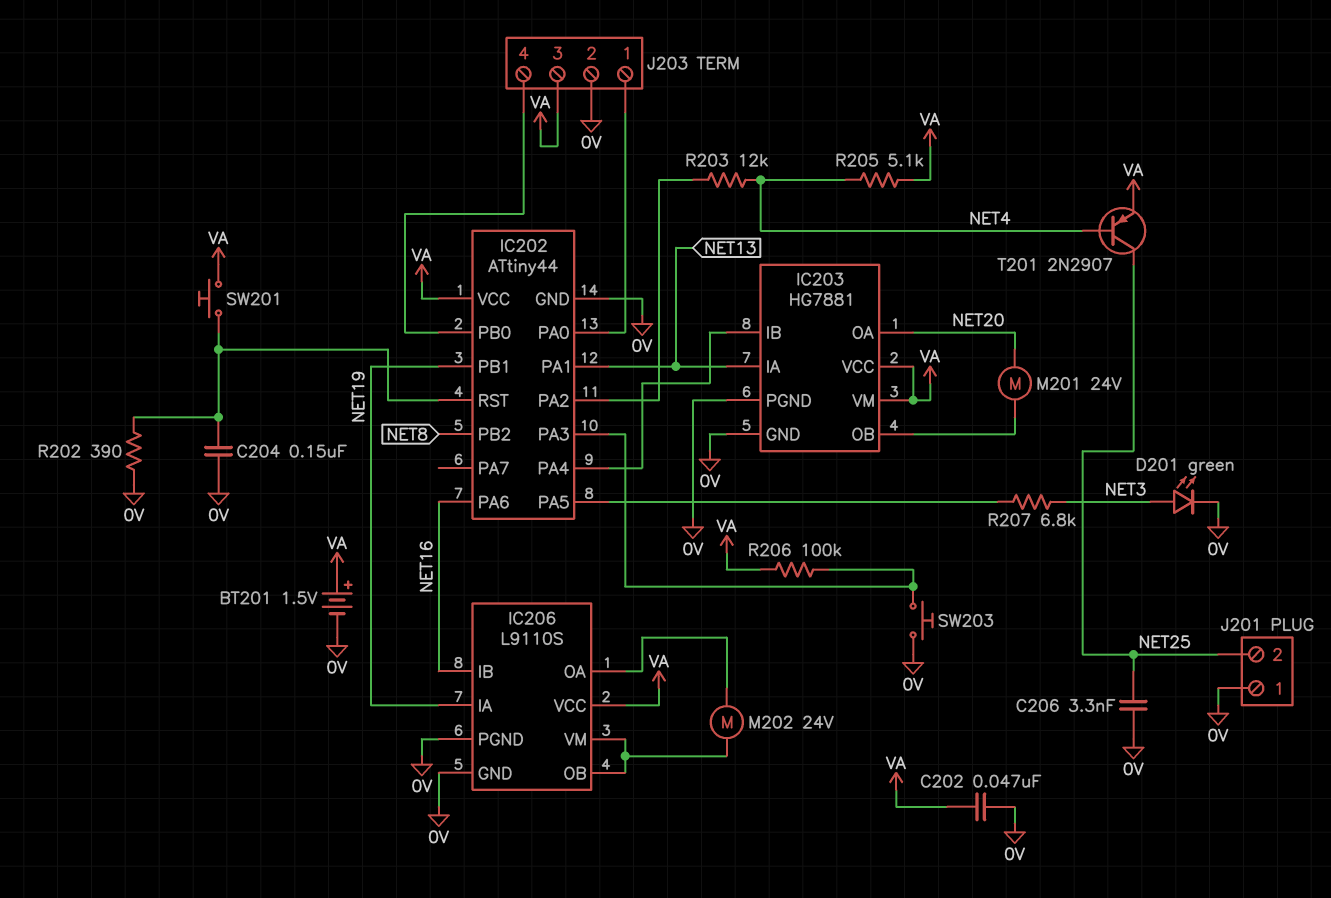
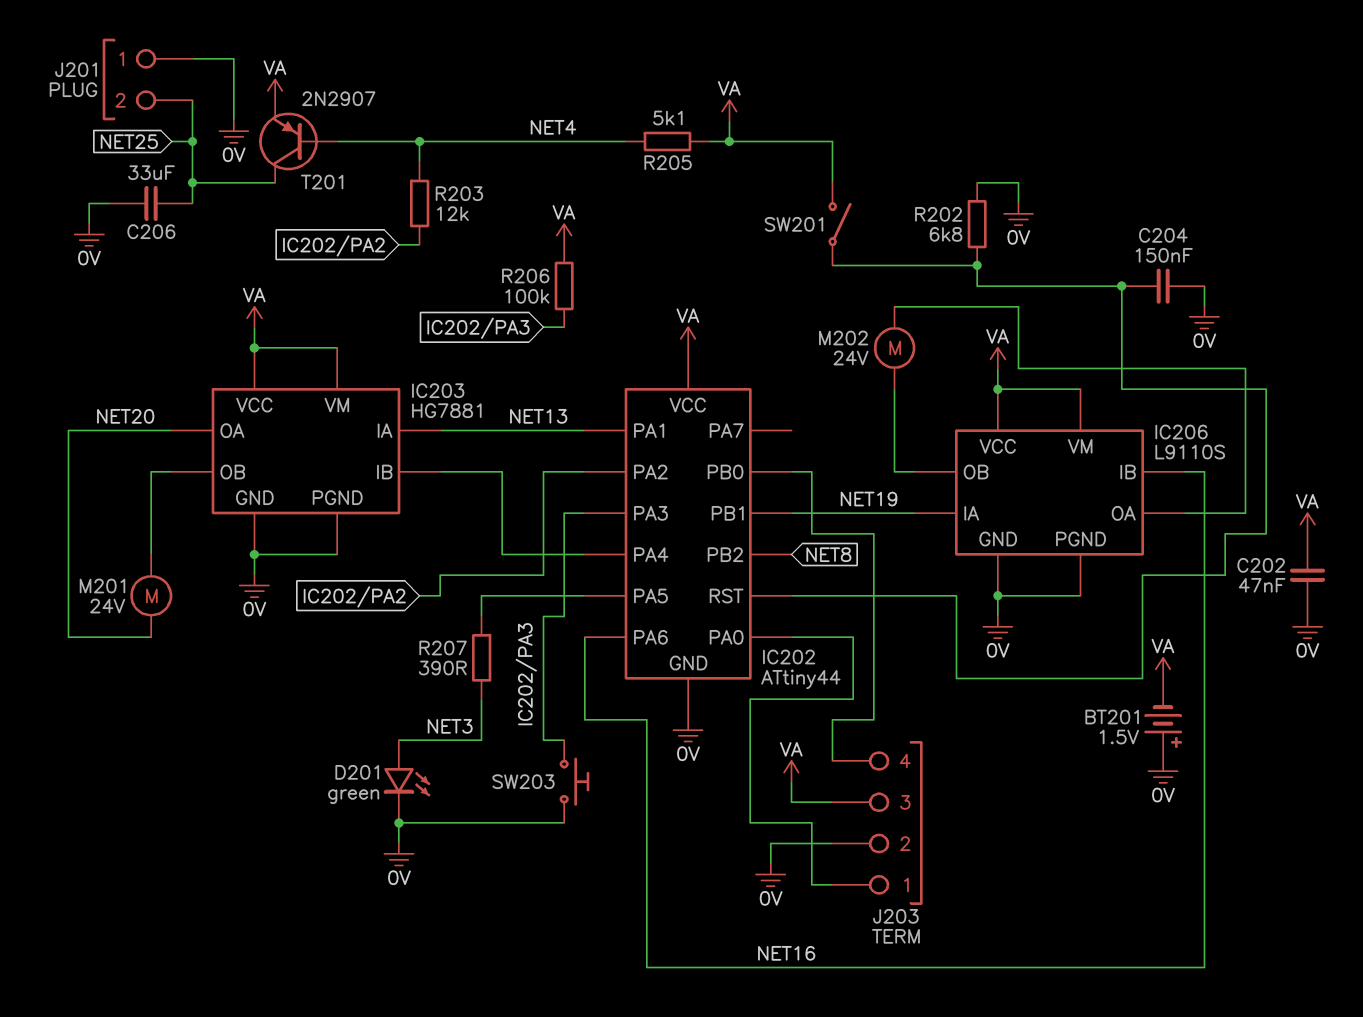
BT201: 1.5V (plus VA, minus 0V) -> 1.5V (plus 0V, minus VA)
C206: 3.3nF (0V, NET25) -> 33uF (0V, NET25)
IC206 pin VM: IC206/OB -> VA
R202: 390 (0V, IC202/RST) -> 6.8k (0V, IC202/RST)
R207: 6.8k (IC202/PA5, NET3) -> 390 (IC202/PA5, NET3)
SW201: button (IC202/RST, VA) -> switch (IC202/RST, VA)

